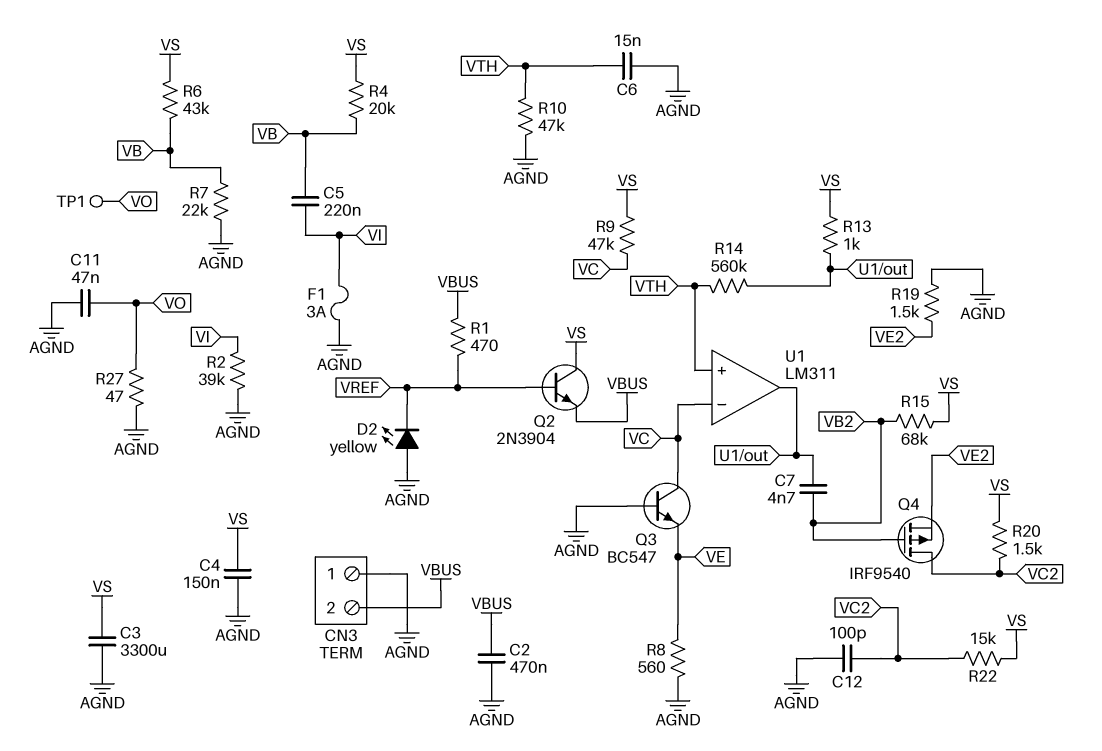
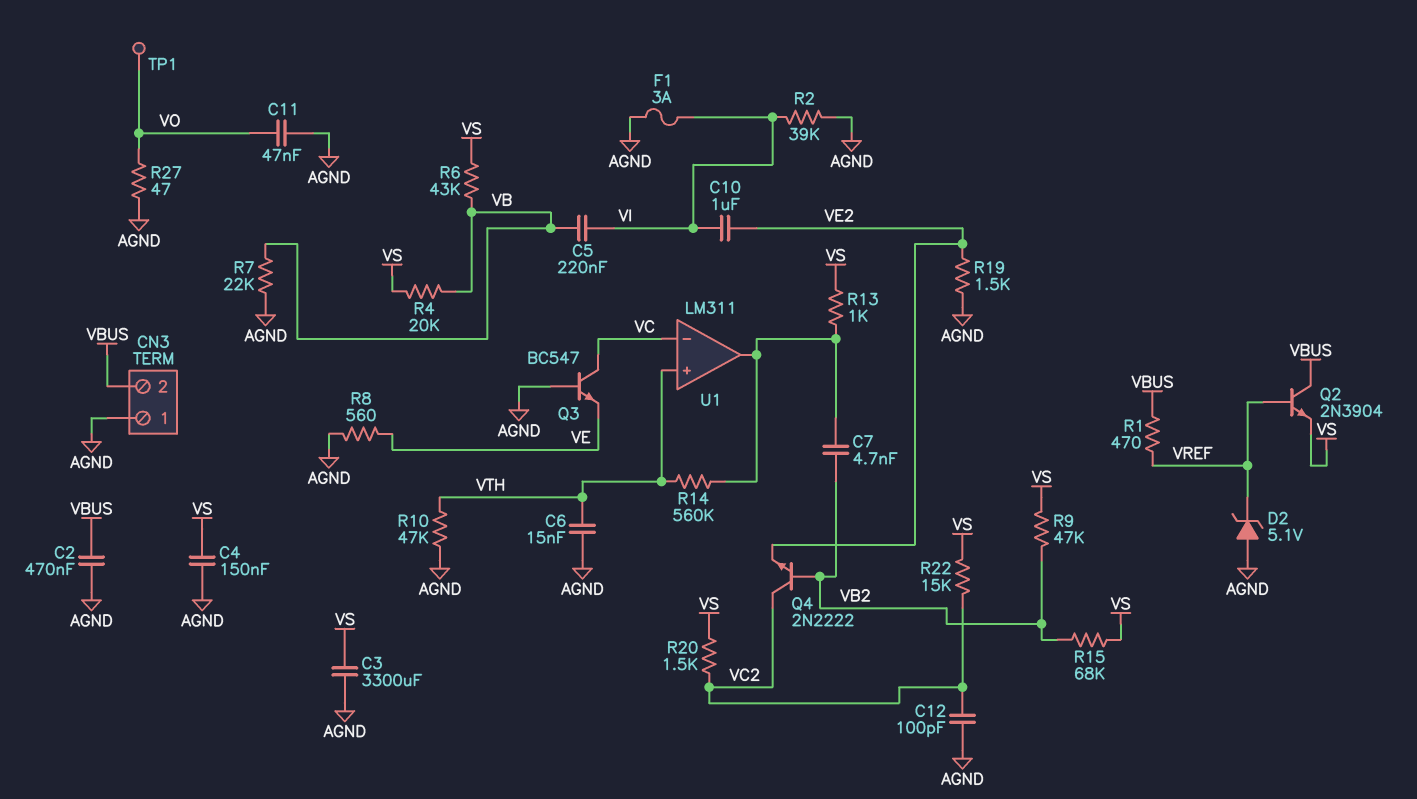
C10: none -> 1uF (VE2, VI)
D2: LED yellow (A AGND, K VREF) -> zener 5.1V (A AGND, K VREF)
Q2: NPN 2N3904 (B VREF, C VS, E VBUS) -> NPN 2N3904 (B VREF, C VBUS, E VS)
Q4: PMOS IRF9540 (G VB2, D VC2, S VE2) -> NPN 2N2222 (B VB2, C VC2, E VE2)
R9: 47k (VC, VS) -> 47k (VB2, VS)

